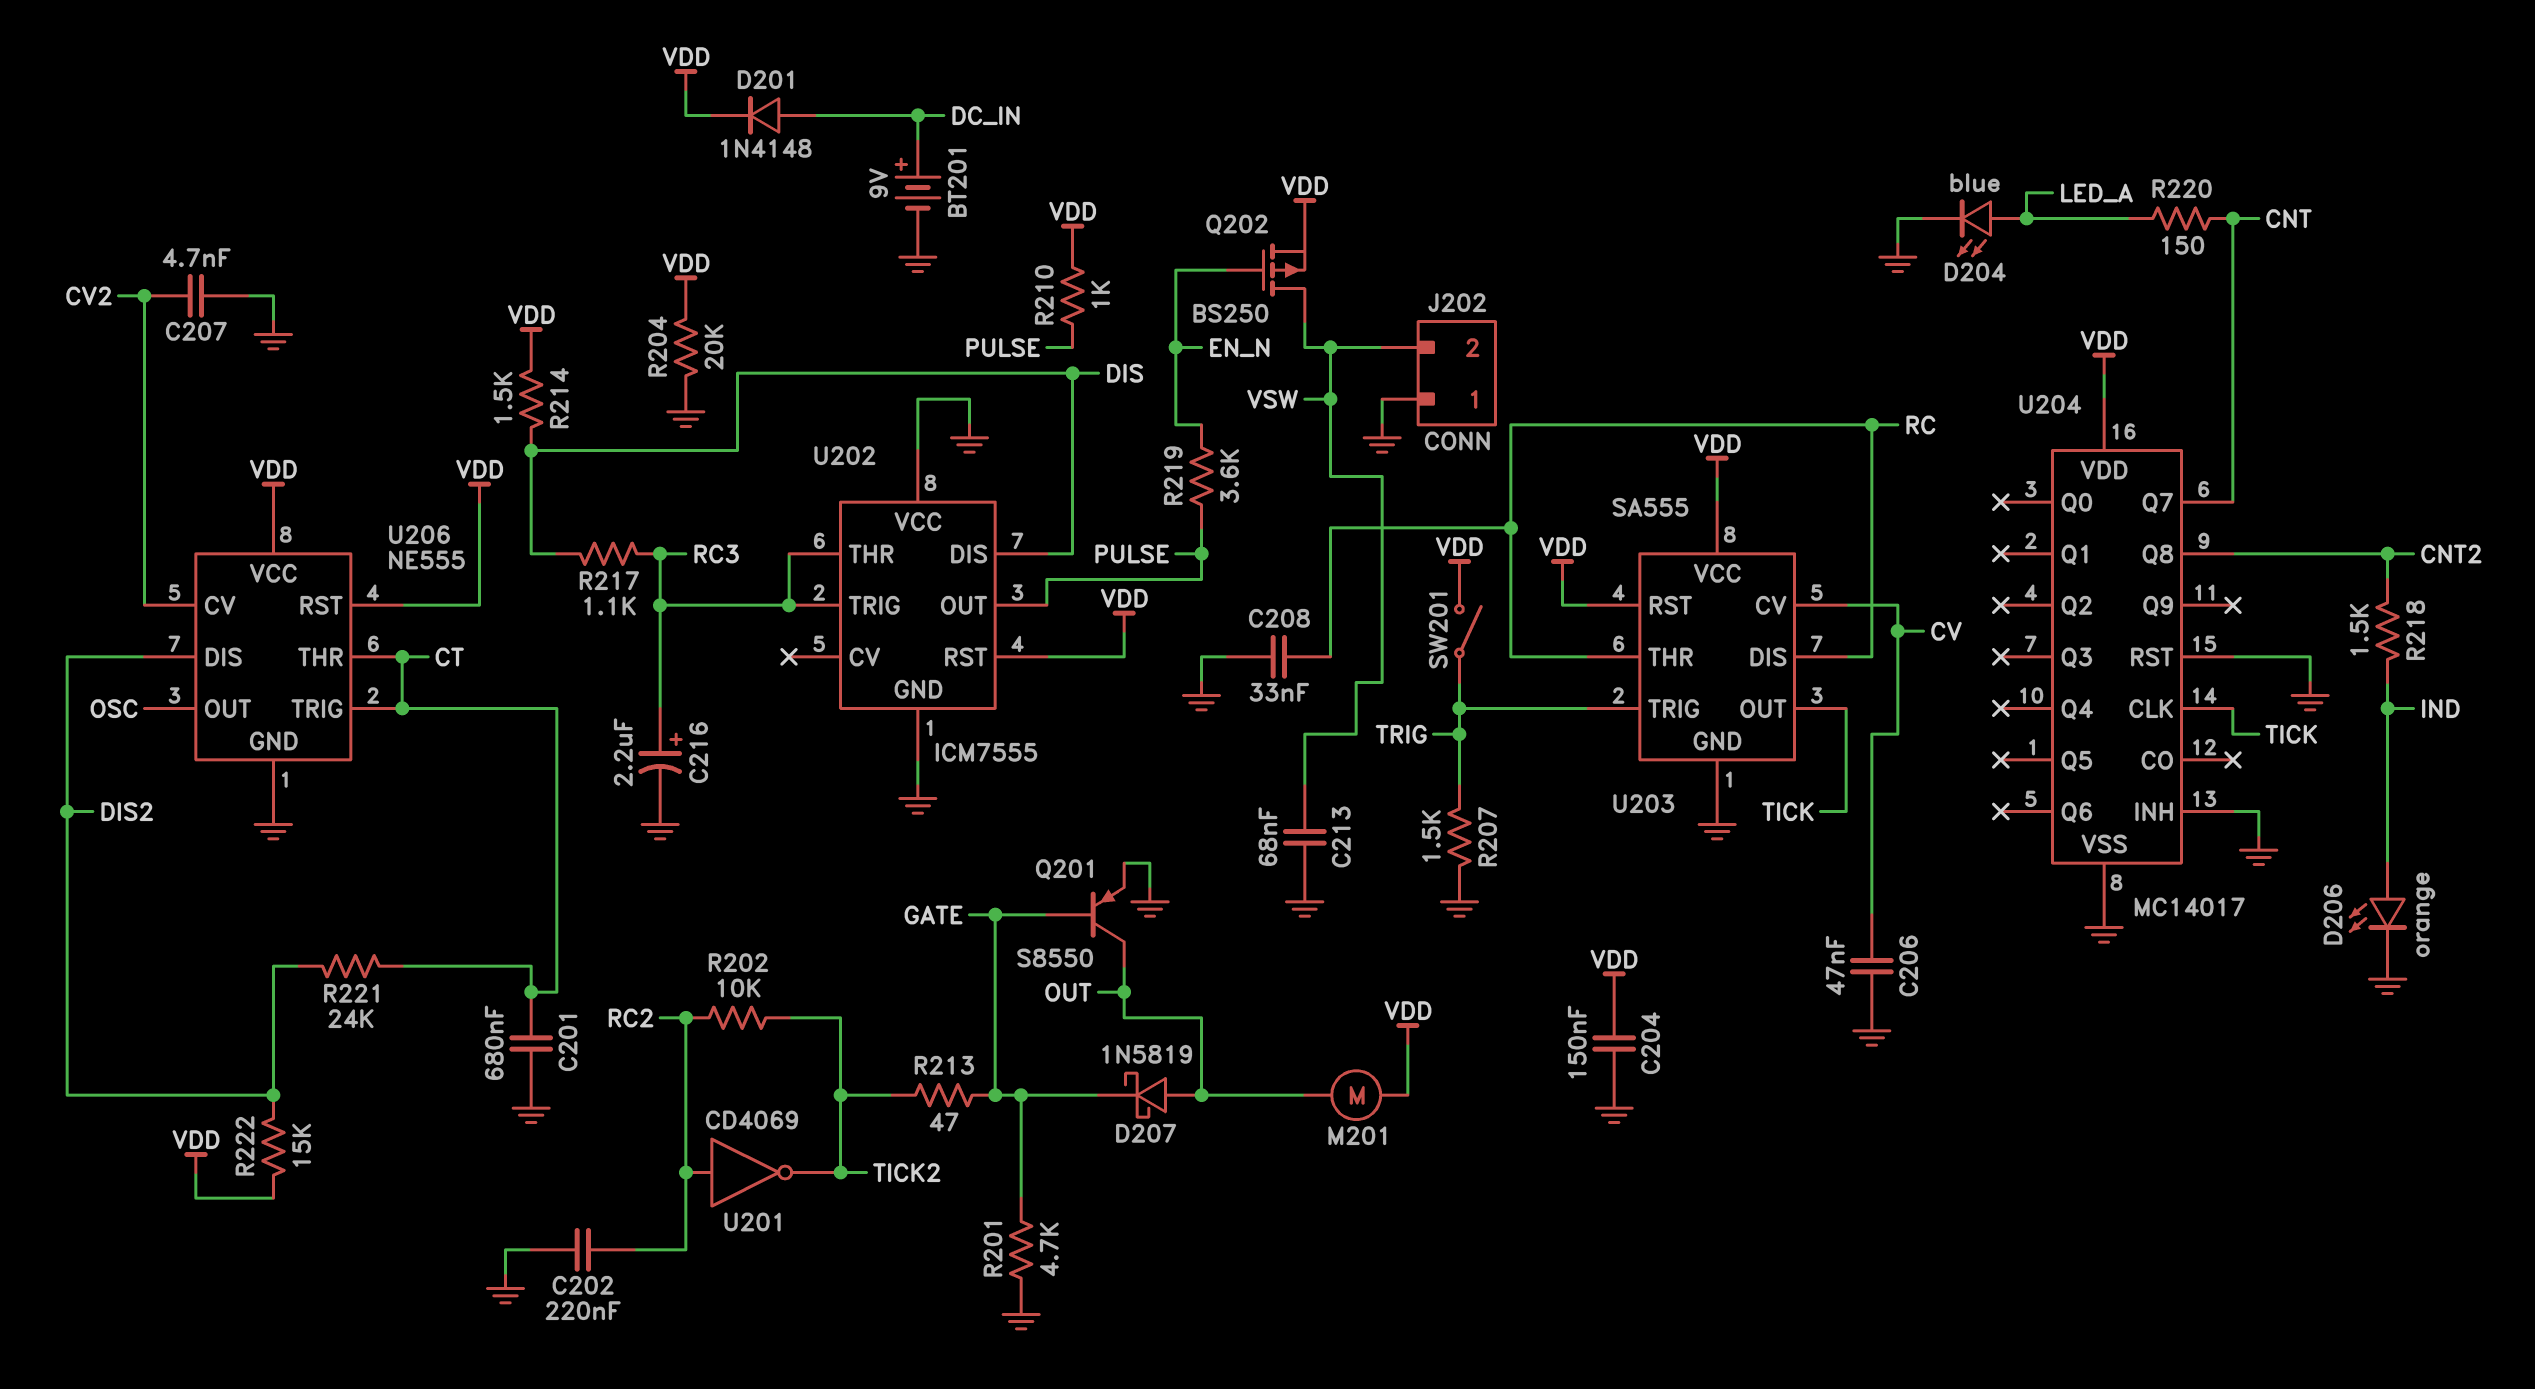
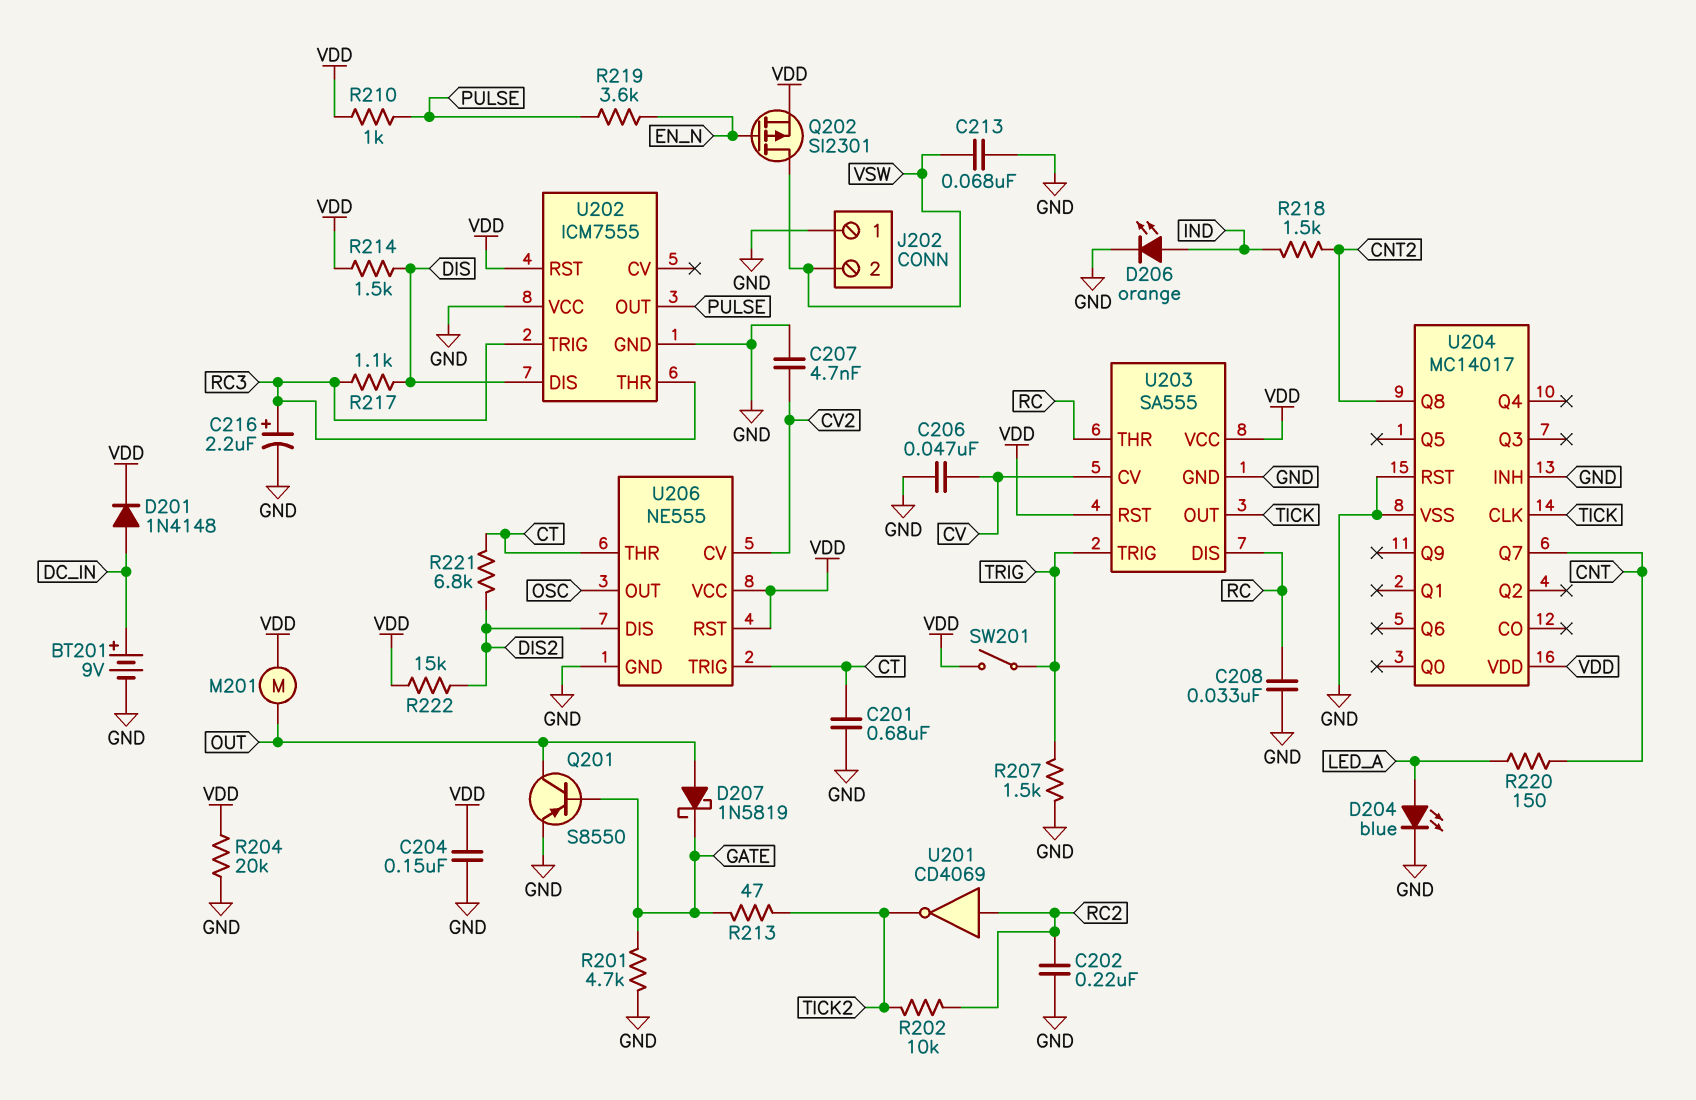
Q202: PMOS BS250 (G EN_N, D VSW, S VDD) -> PMOS SI2301 (G EN_N, D VSW, S VDD)
R221: 24k (CT, DIS2) -> 6.8k (CT, DIS2)

